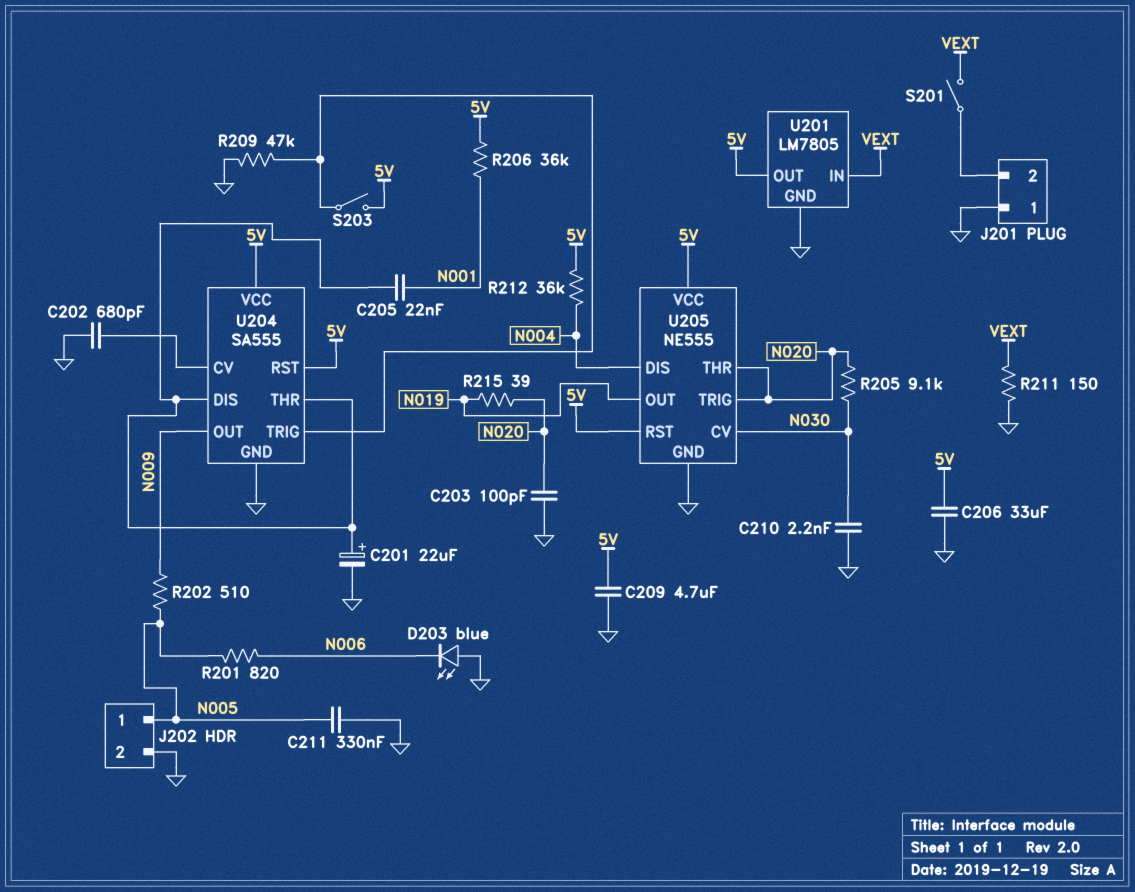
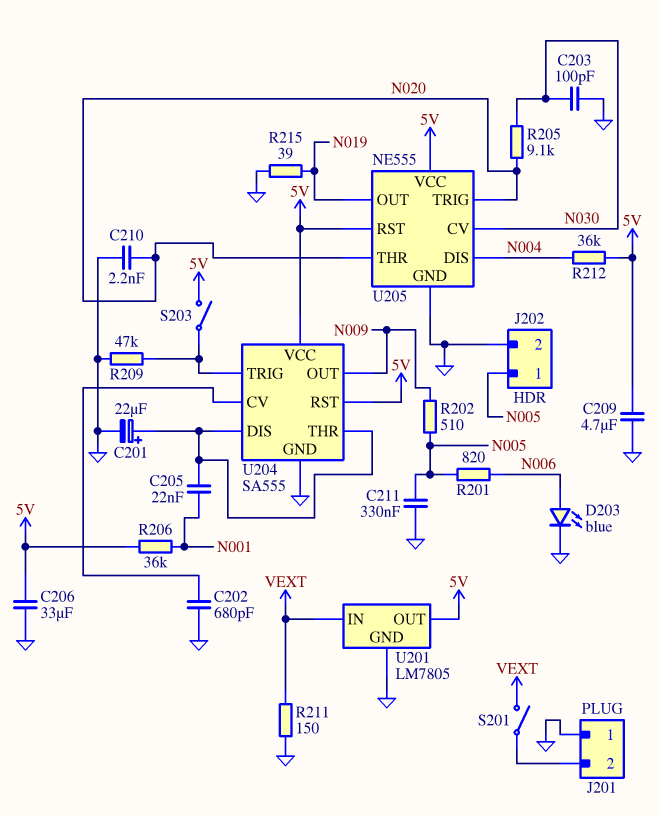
C203: 100pF (GND, N020) -> 100pF (GND, N030)
C210: 2.2nF (GND, N030) -> 2.2nF (GND, N020)
D203: LED blue (A GND, K N006) -> LED blue (A N006, K GND)
R215: 39 (N019, N020) -> 39 (GND, N019)

